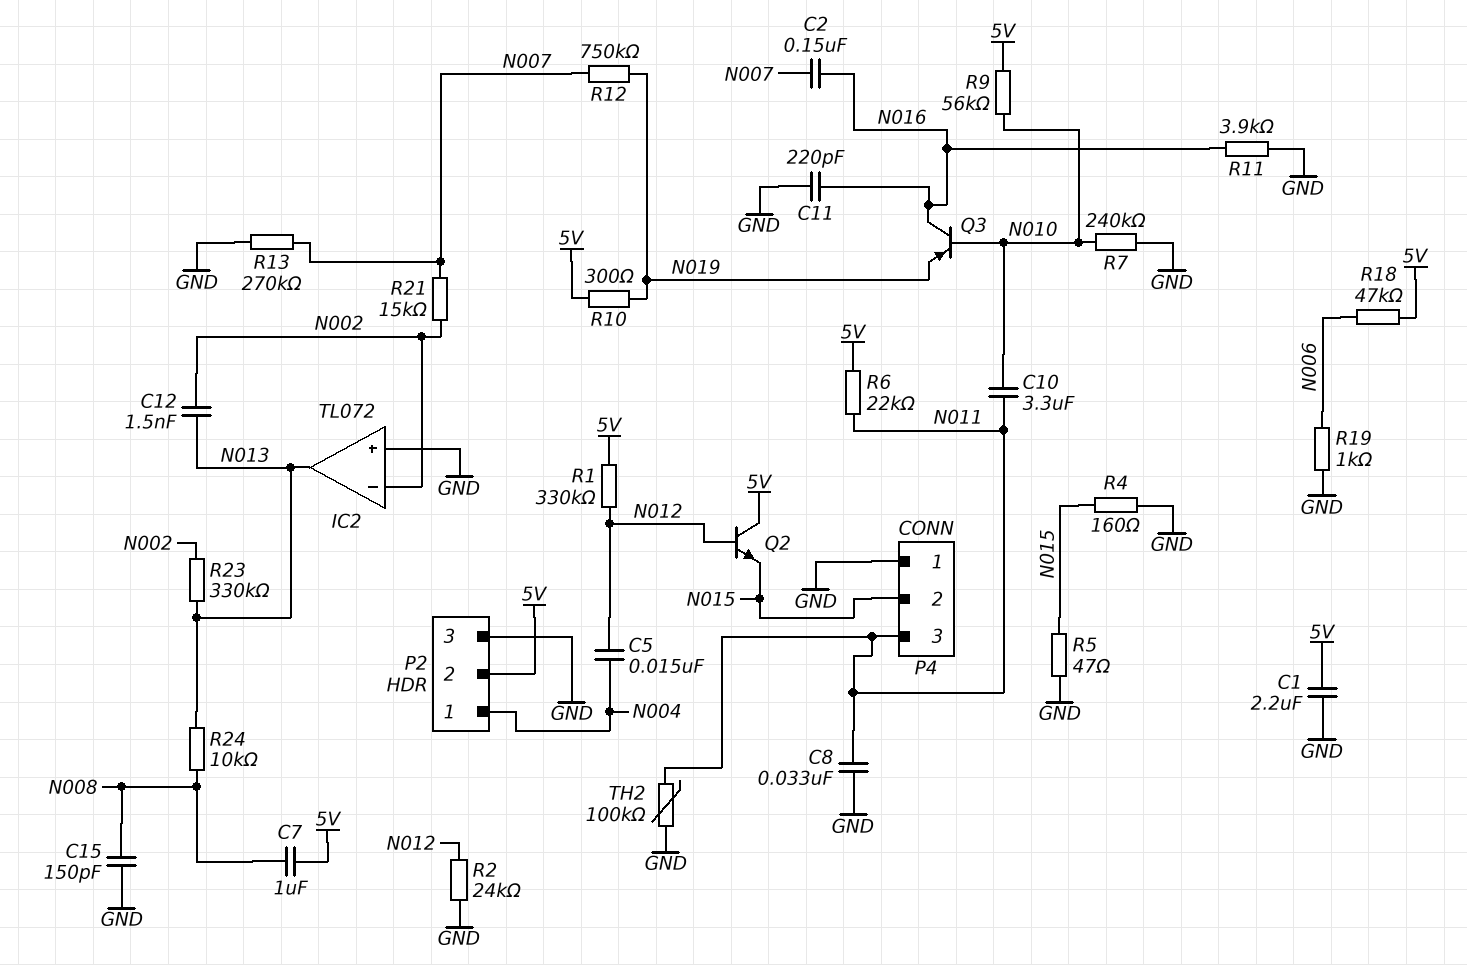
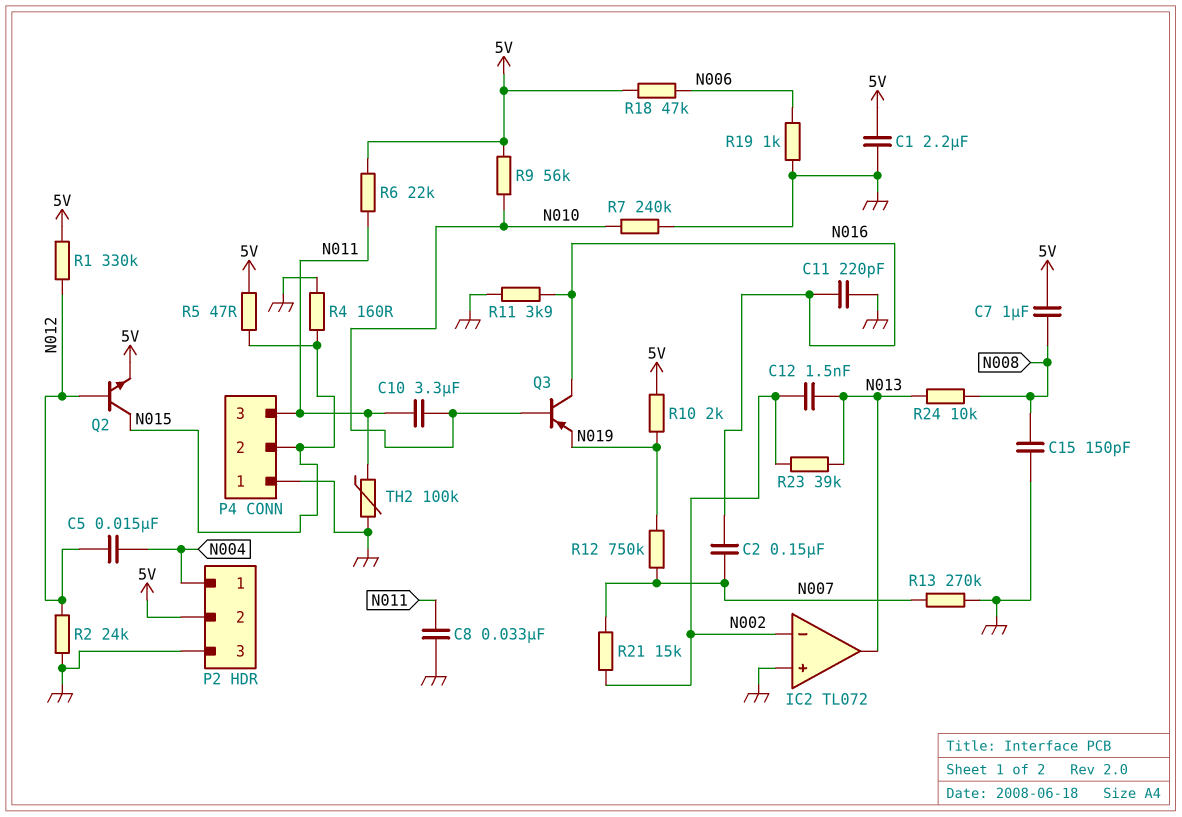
Q2: NPN (B N012, C 5V, E N015) -> NPN (B N012, C N015, E 5V)
R5: 47 (GND, N015) -> 47 (5V, N015)
R10: 300 (5V, N019) -> 2k (5V, N019)
R23: 330k (N002, N013) -> 39k (N002, N013)

